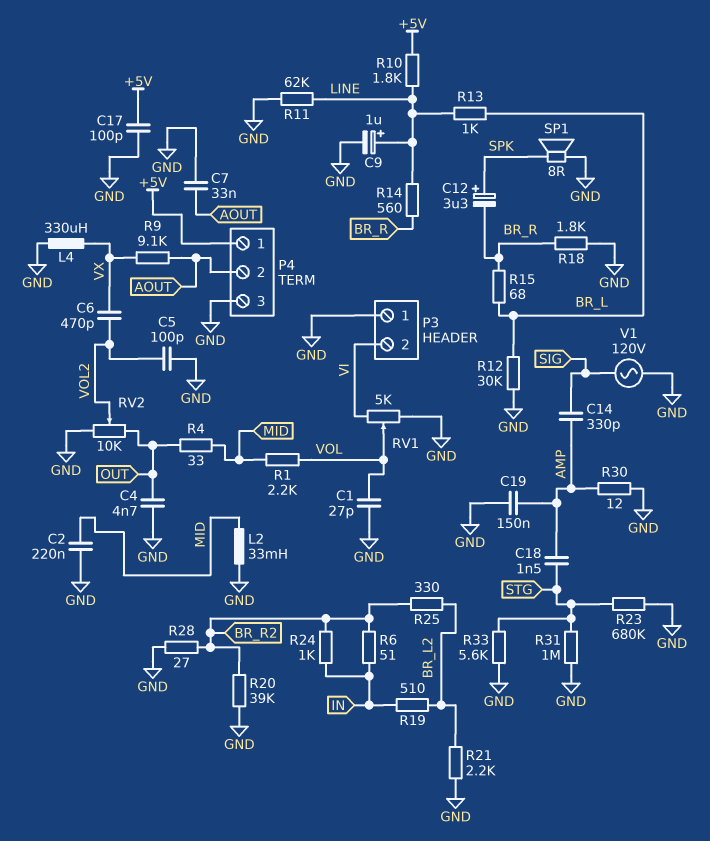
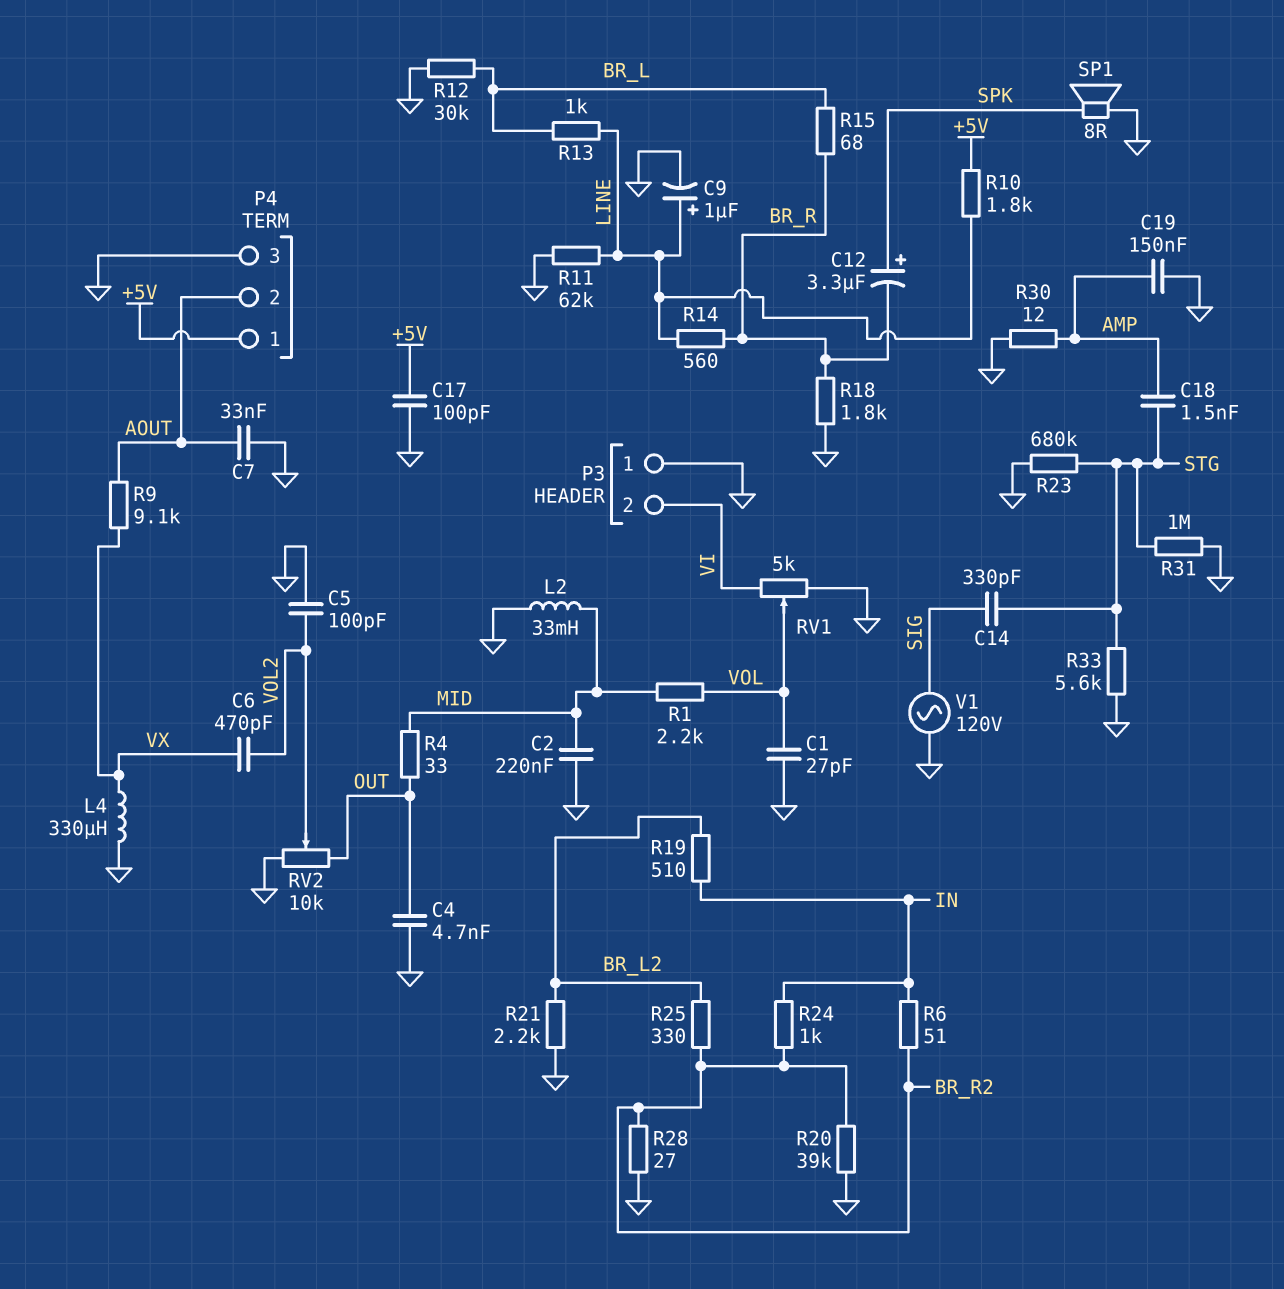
C14: 330pF (AMP, SIG) -> 330pF (SIG, STG)

